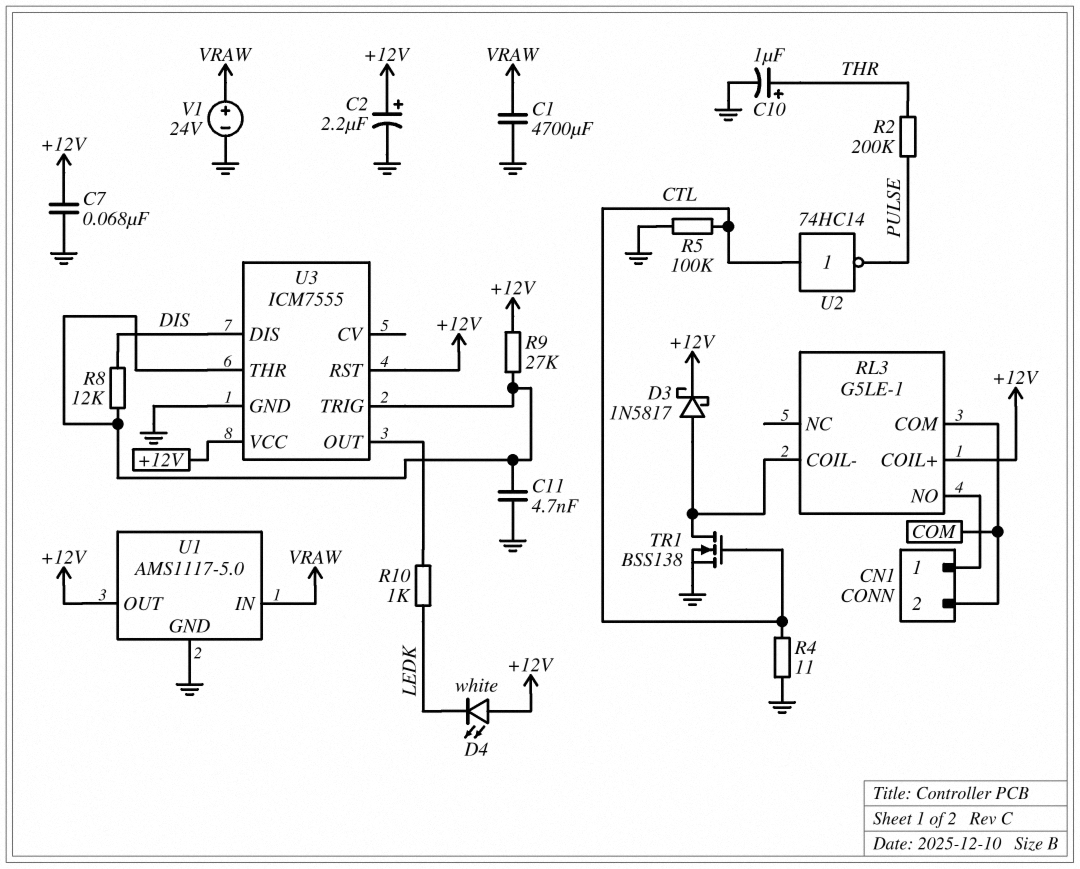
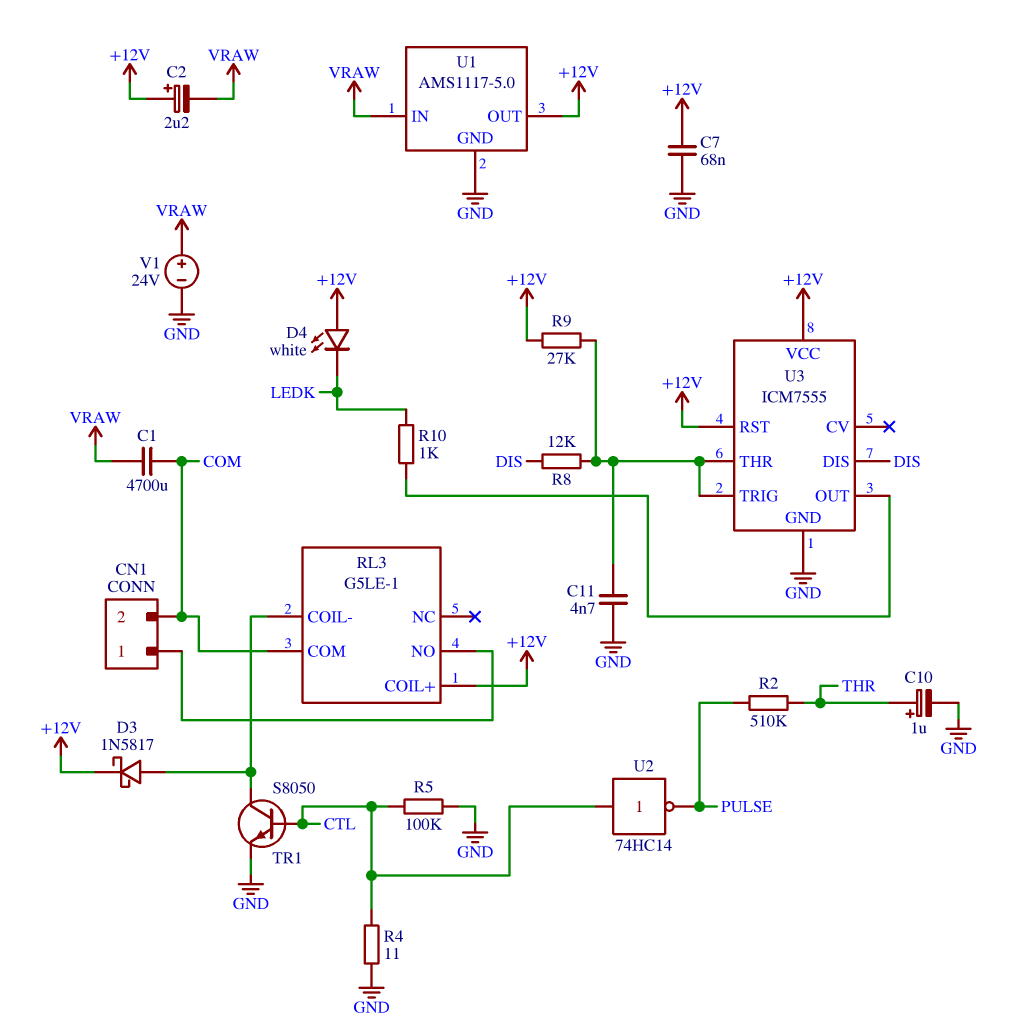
C1: 4700uF (GND, VRAW) -> 4700uF (COM, VRAW)
C2: 2.2uF (plus +12V, minus GND) -> 2.2uF (plus +12V, minus VRAW)
R2: 200k (PULSE, THR) -> 510k (PULSE, THR)
TR1: NMOS BSS138 (G CTL, D RL3/COIL-, S GND) -> NPN S8050 (B CTL, C RL3/COIL-, E GND)

